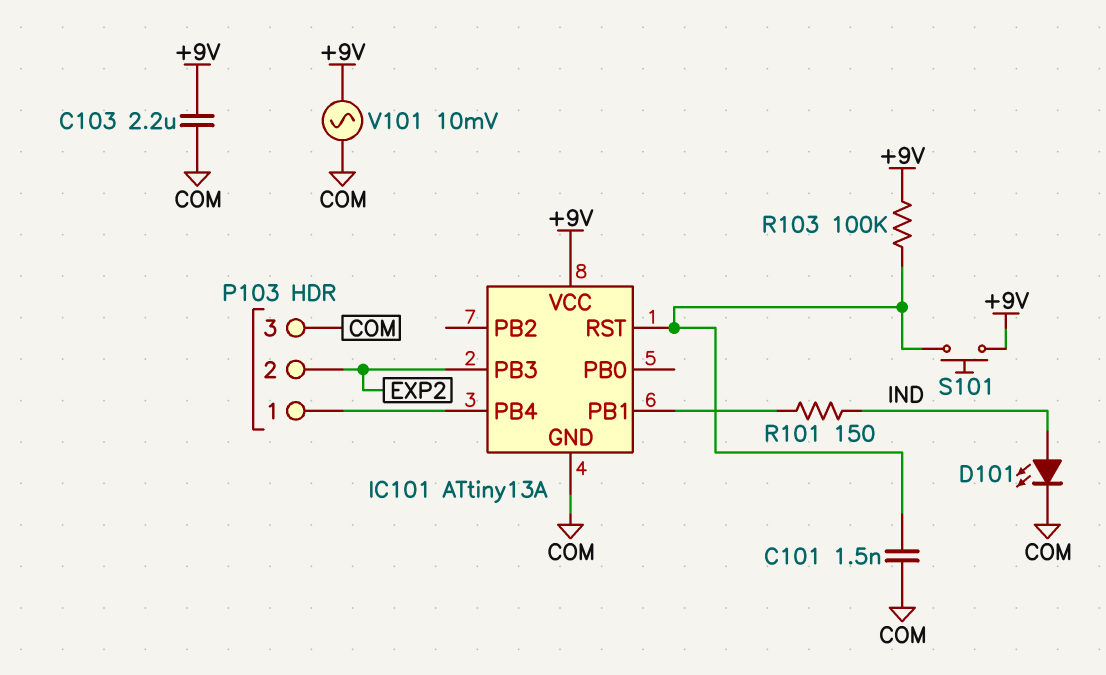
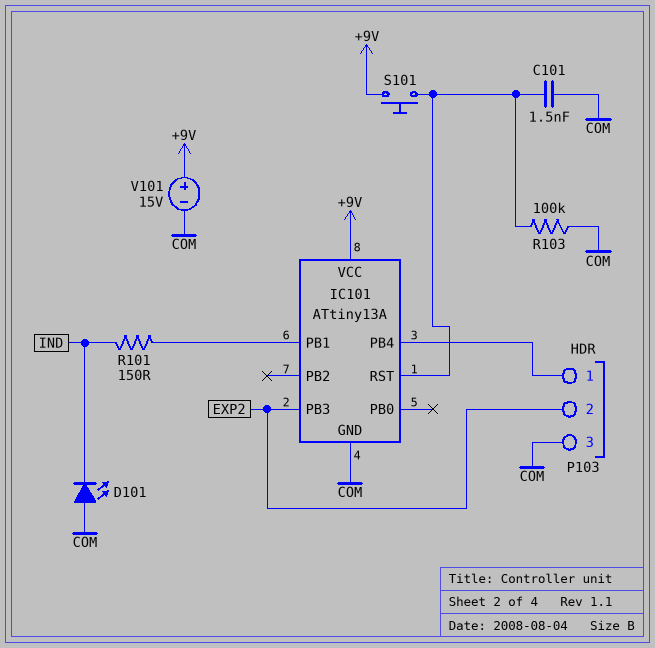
C103: 2.2uF (+9V, COM) -> none
D101: LED (A IND, K COM) -> LED (A COM, K IND)
R103: 100k (+9V, IC101/RST) -> 100k (COM, IC101/RST)
V101: AC 10mV (+9V, COM) -> 15V (plus +9V, minus COM)

